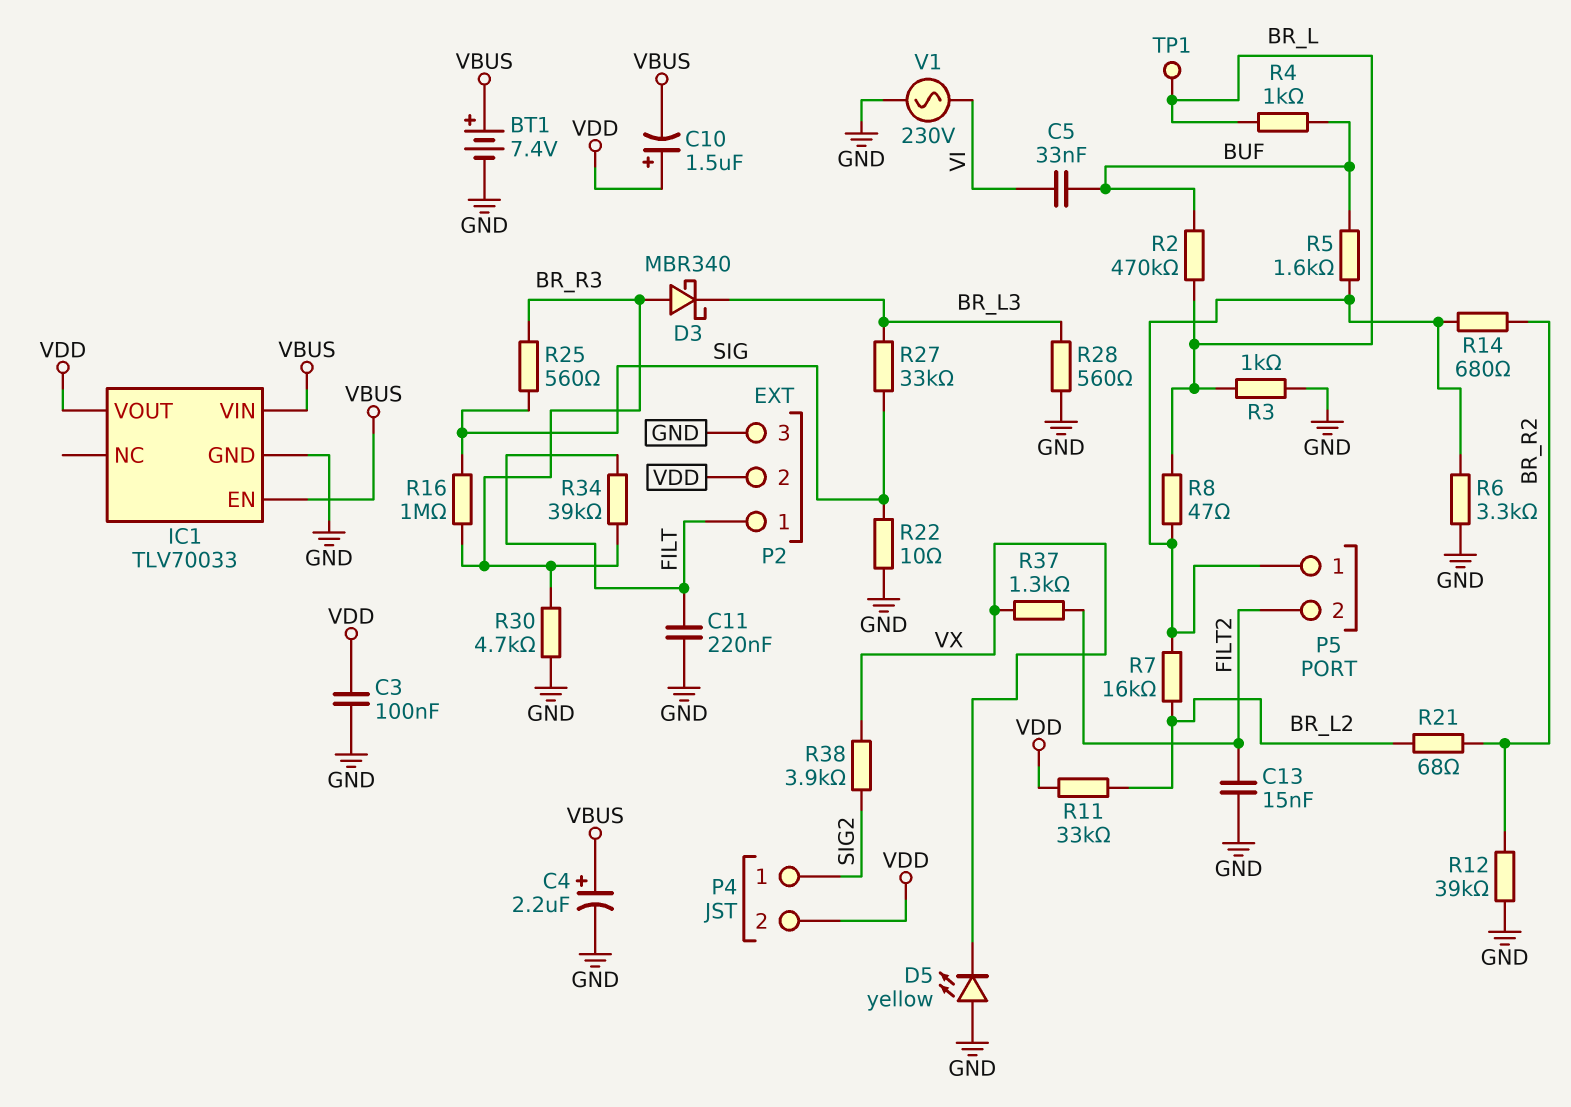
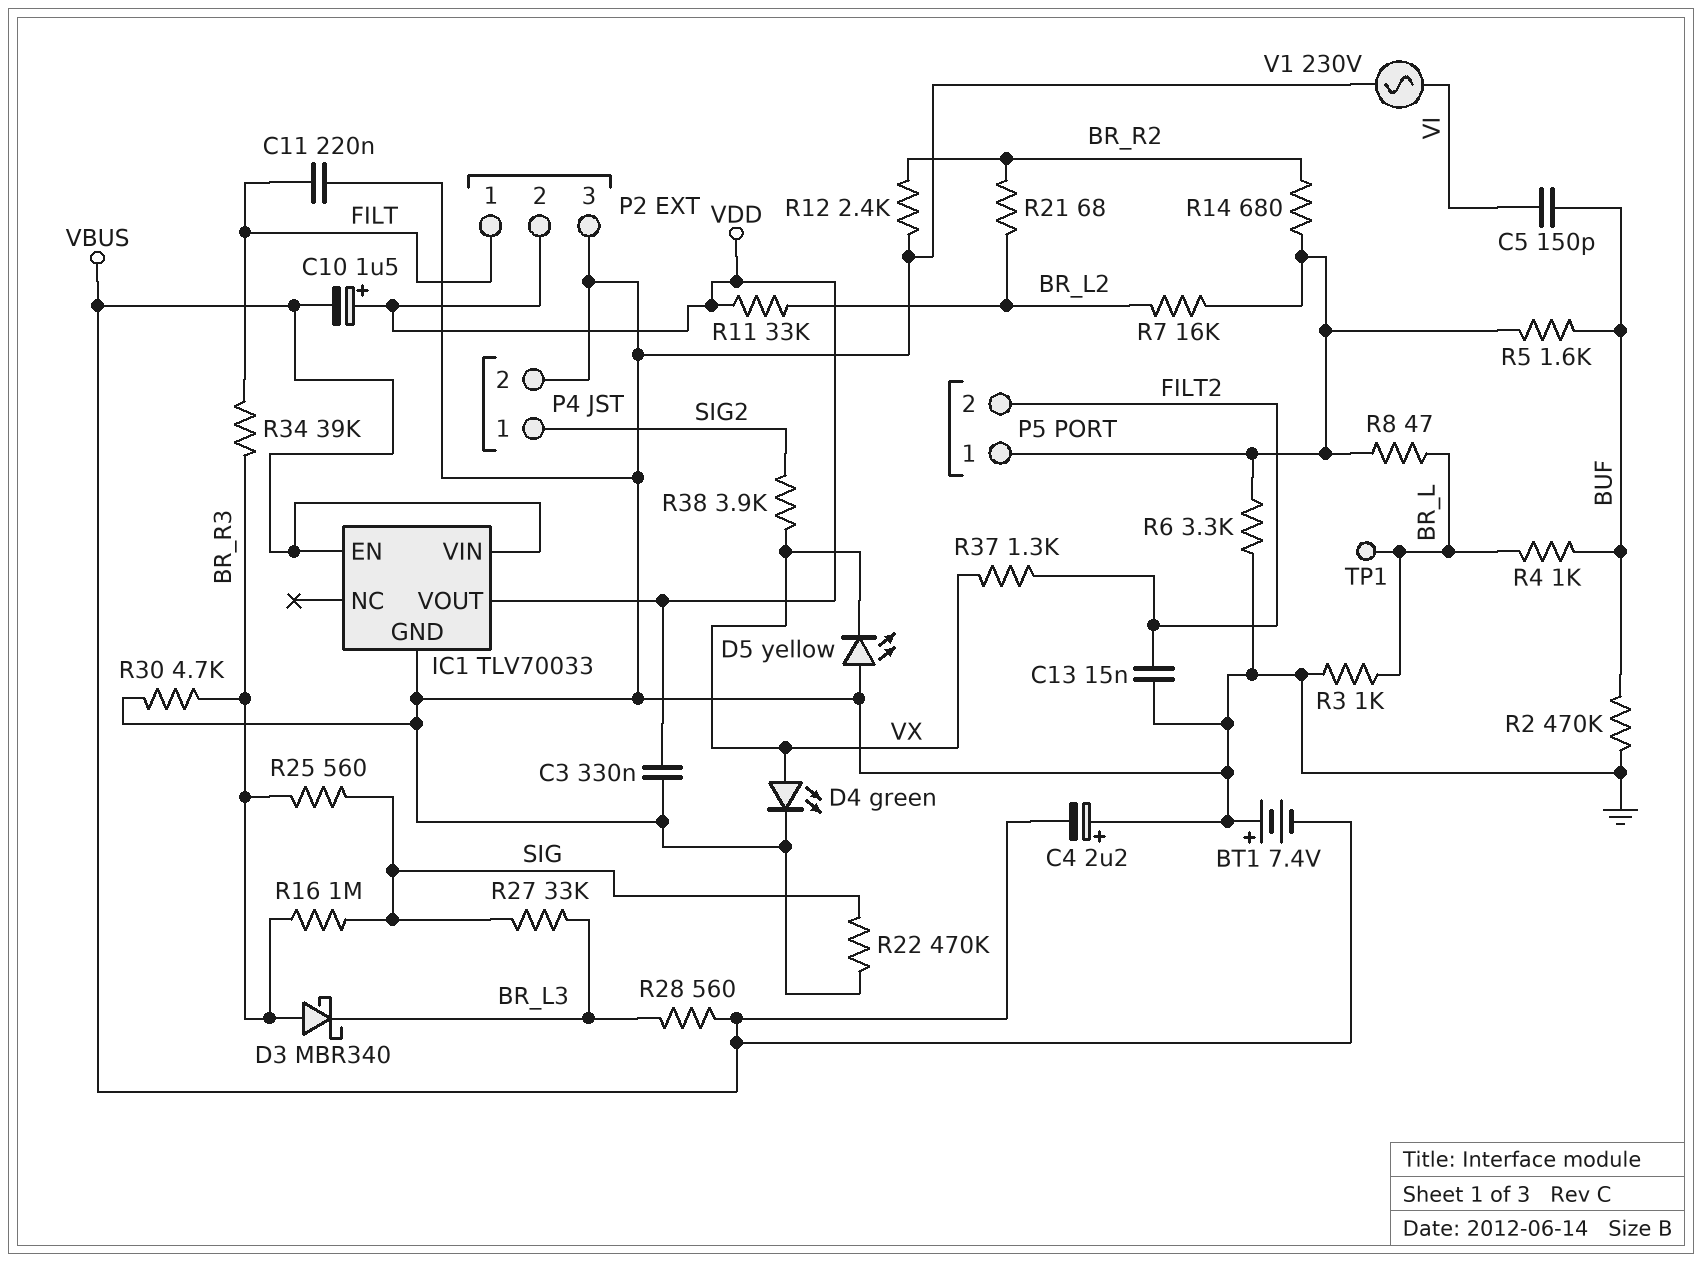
BT1: 7.4V (plus VBUS, minus GND) -> 7.4V (plus GND, minus VBUS)
C3: 100nF (GND, VDD) -> 330nF (GND, VDD)
C4: 2.2uF (plus VBUS, minus GND) -> 2.2uF (plus GND, minus VBUS)
C5: 33nF (BUF, VI) -> 150pF (BUF, VI)
D4: none -> LED green (A VX, K GND)
P4 pin 2: VDD -> GND
R2: 470k (BR_L, BUF) -> 470k (BUF, GND)
R12: 39k (BR_R2, GND) -> 2.4k (BR_R2, GND)
R22: 10 (GND, SIG) -> 470k (GND, SIG)
R28: 560 (BR_L3, GND) -> 560 (BR_L3, VBUS)

